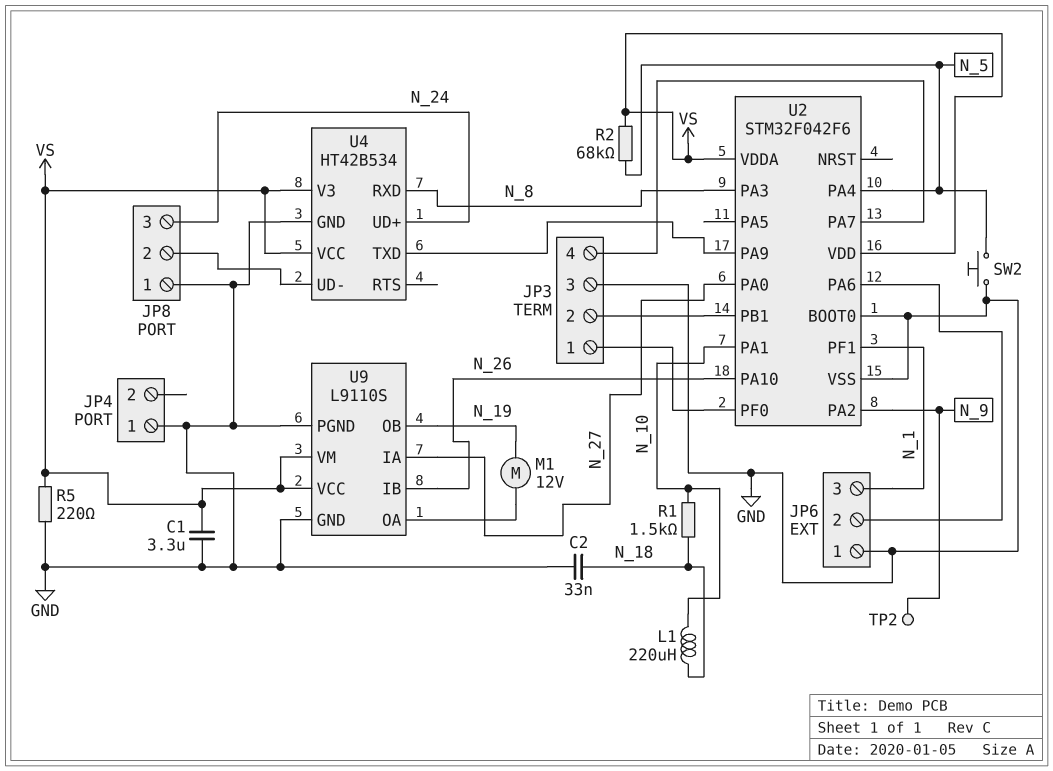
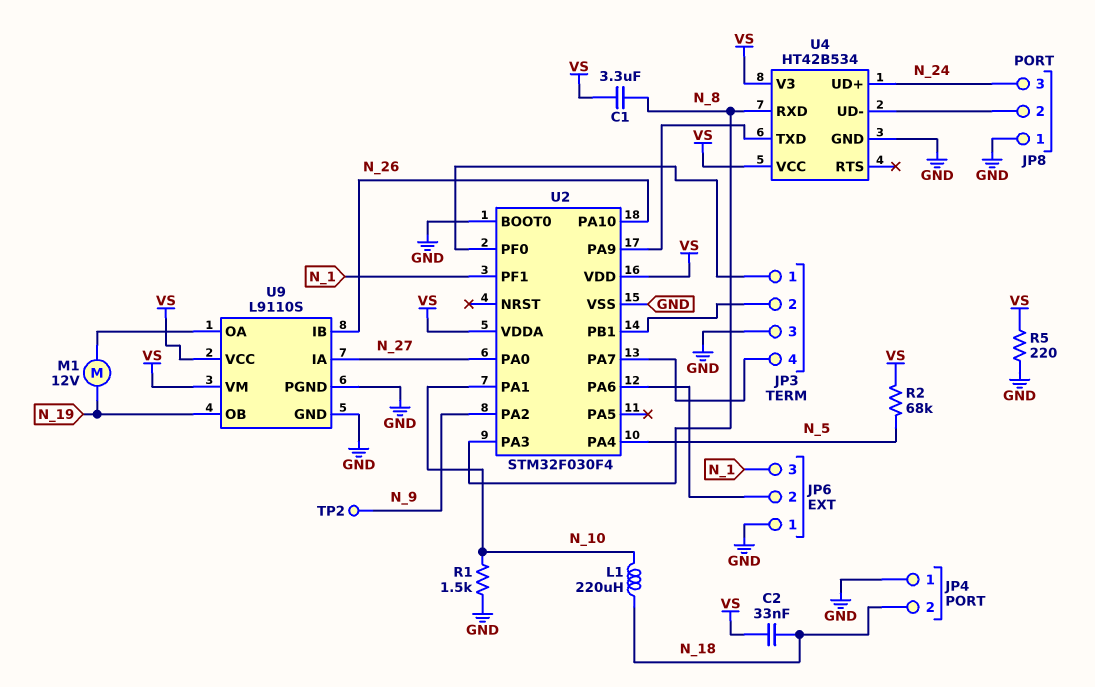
C1: 3.3uF (GND, VS) -> 3.3uF (N_8, VS)
C2: 33nF (GND, N_18) -> 33nF (N_18, VS)
JP4 pin 2: none -> N_18
R1: 1.5k (N_10, N_18) -> 1.5k (GND, N_10)
SW2: button (GND, N_5) -> none
U2: STM32F042F6 -> STM32F030F4

